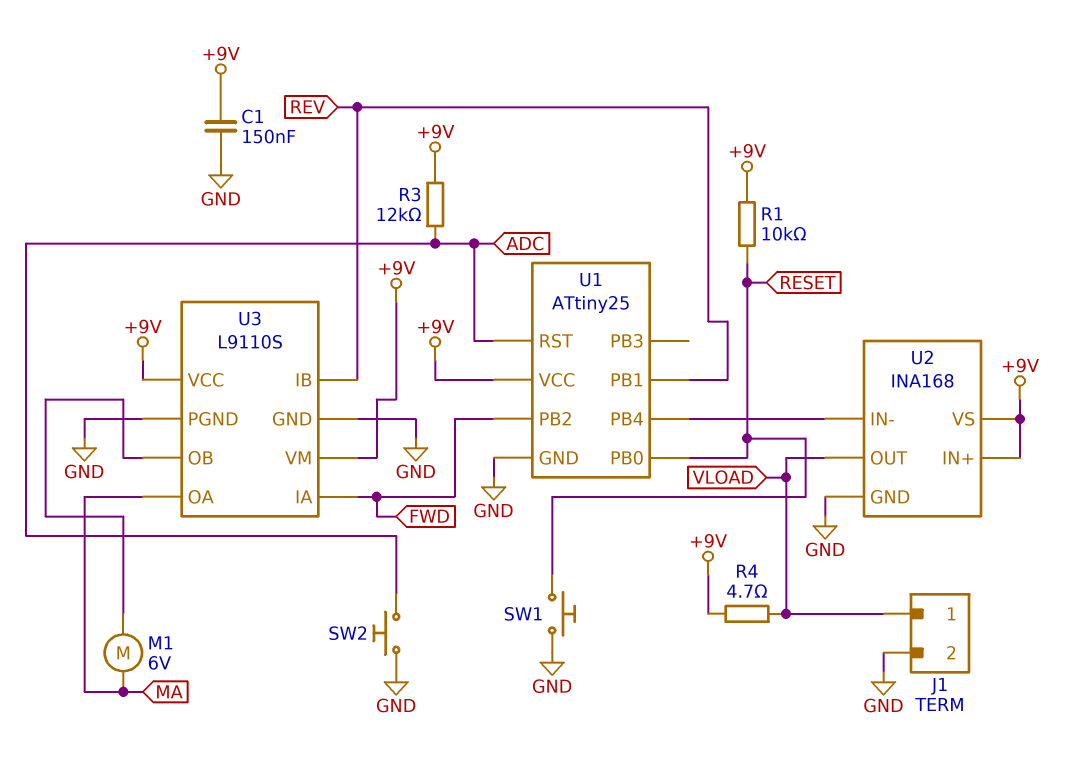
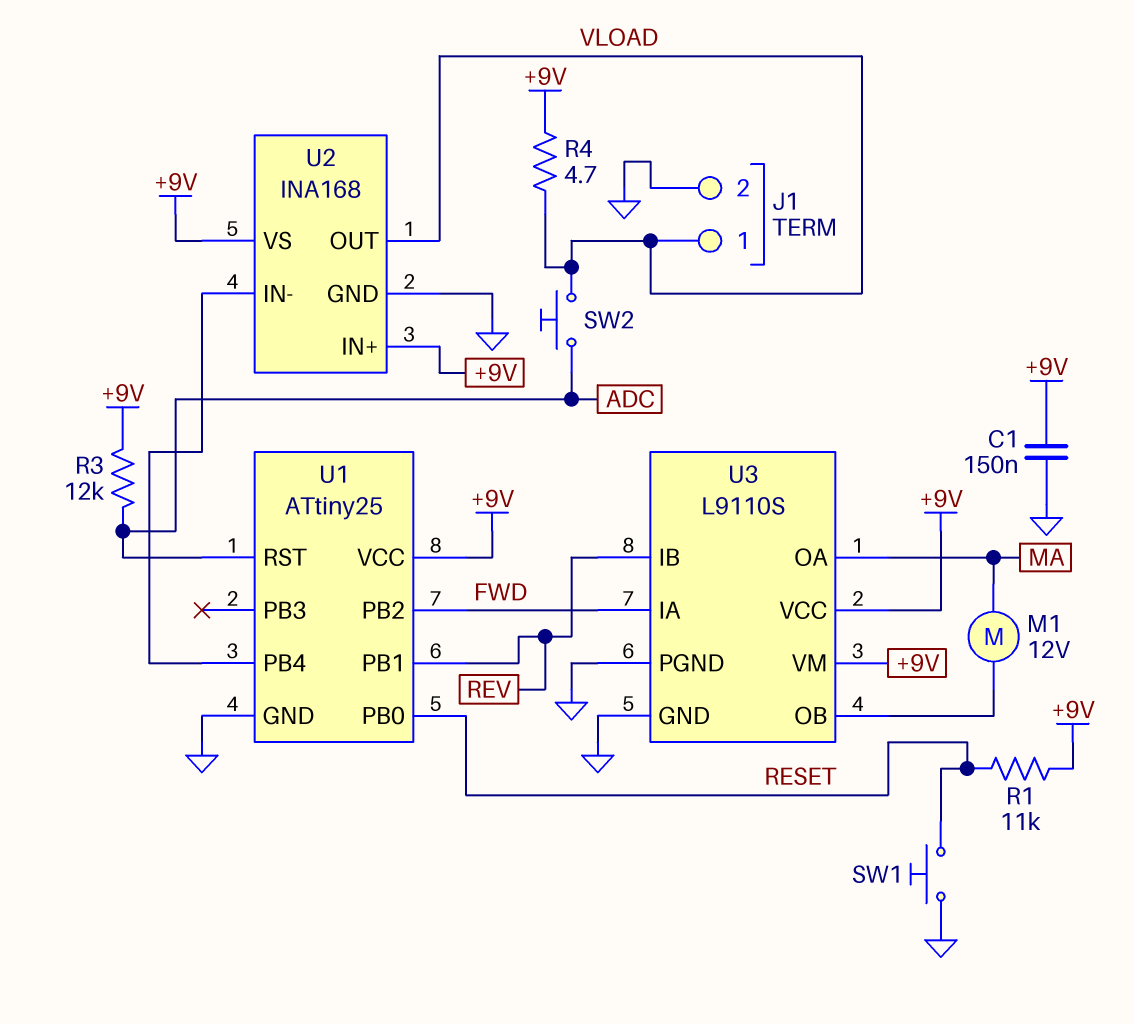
M1: motor 6V (MA, U3/OB) -> motor 12V (MA, U3/OB)
R1: 10k (+9V, RESET) -> 11k (+9V, RESET)
SW2: button (ADC, GND) -> button (ADC, VLOAD)

